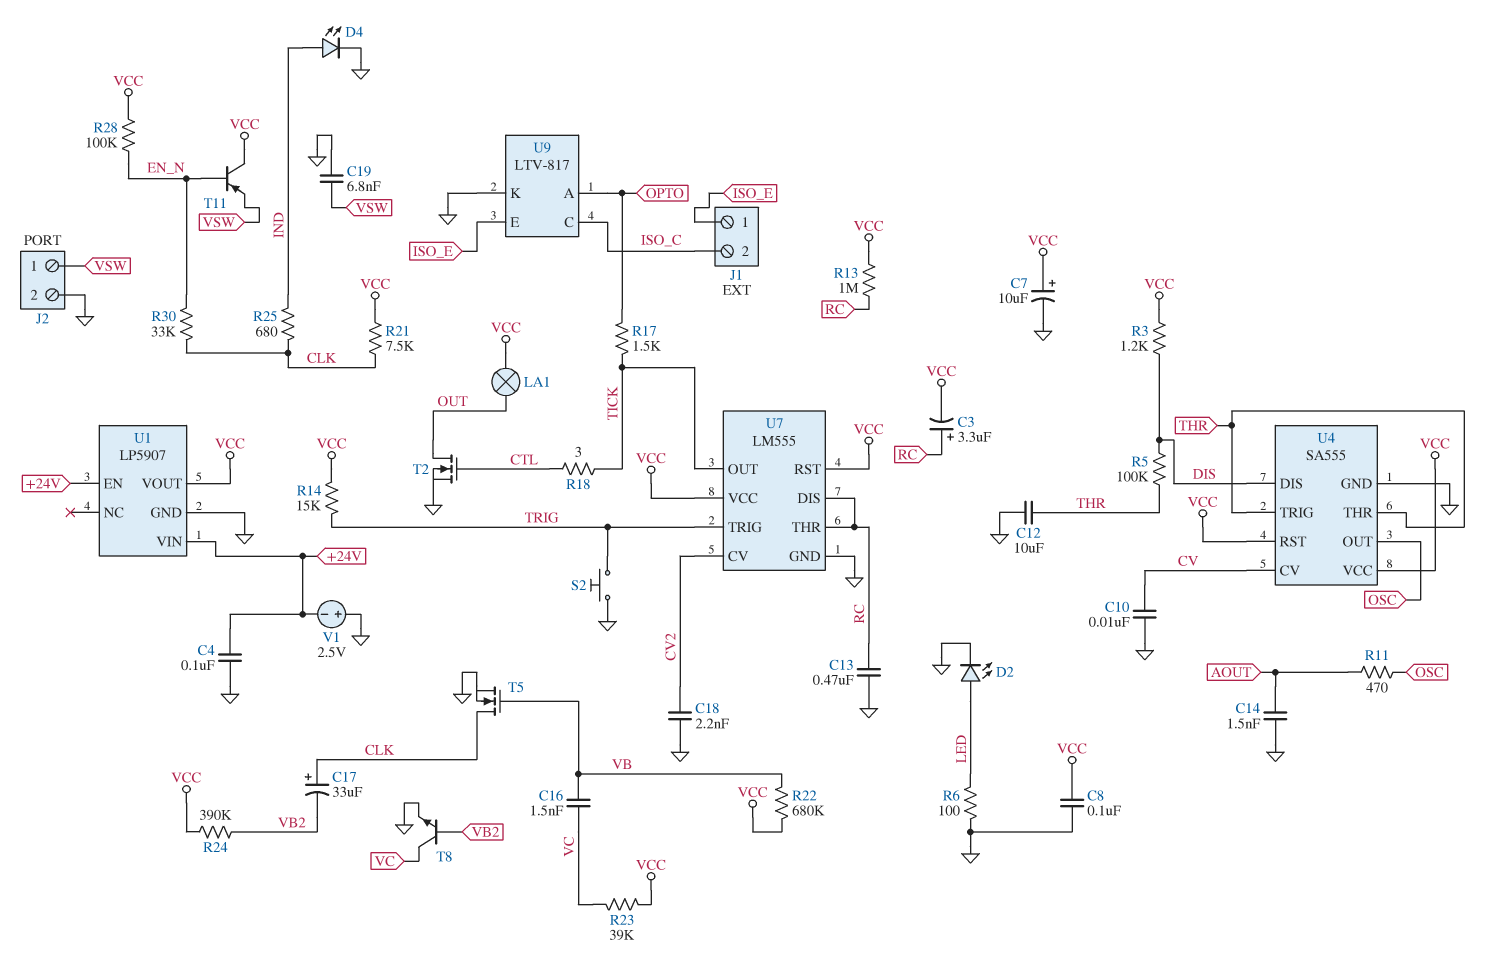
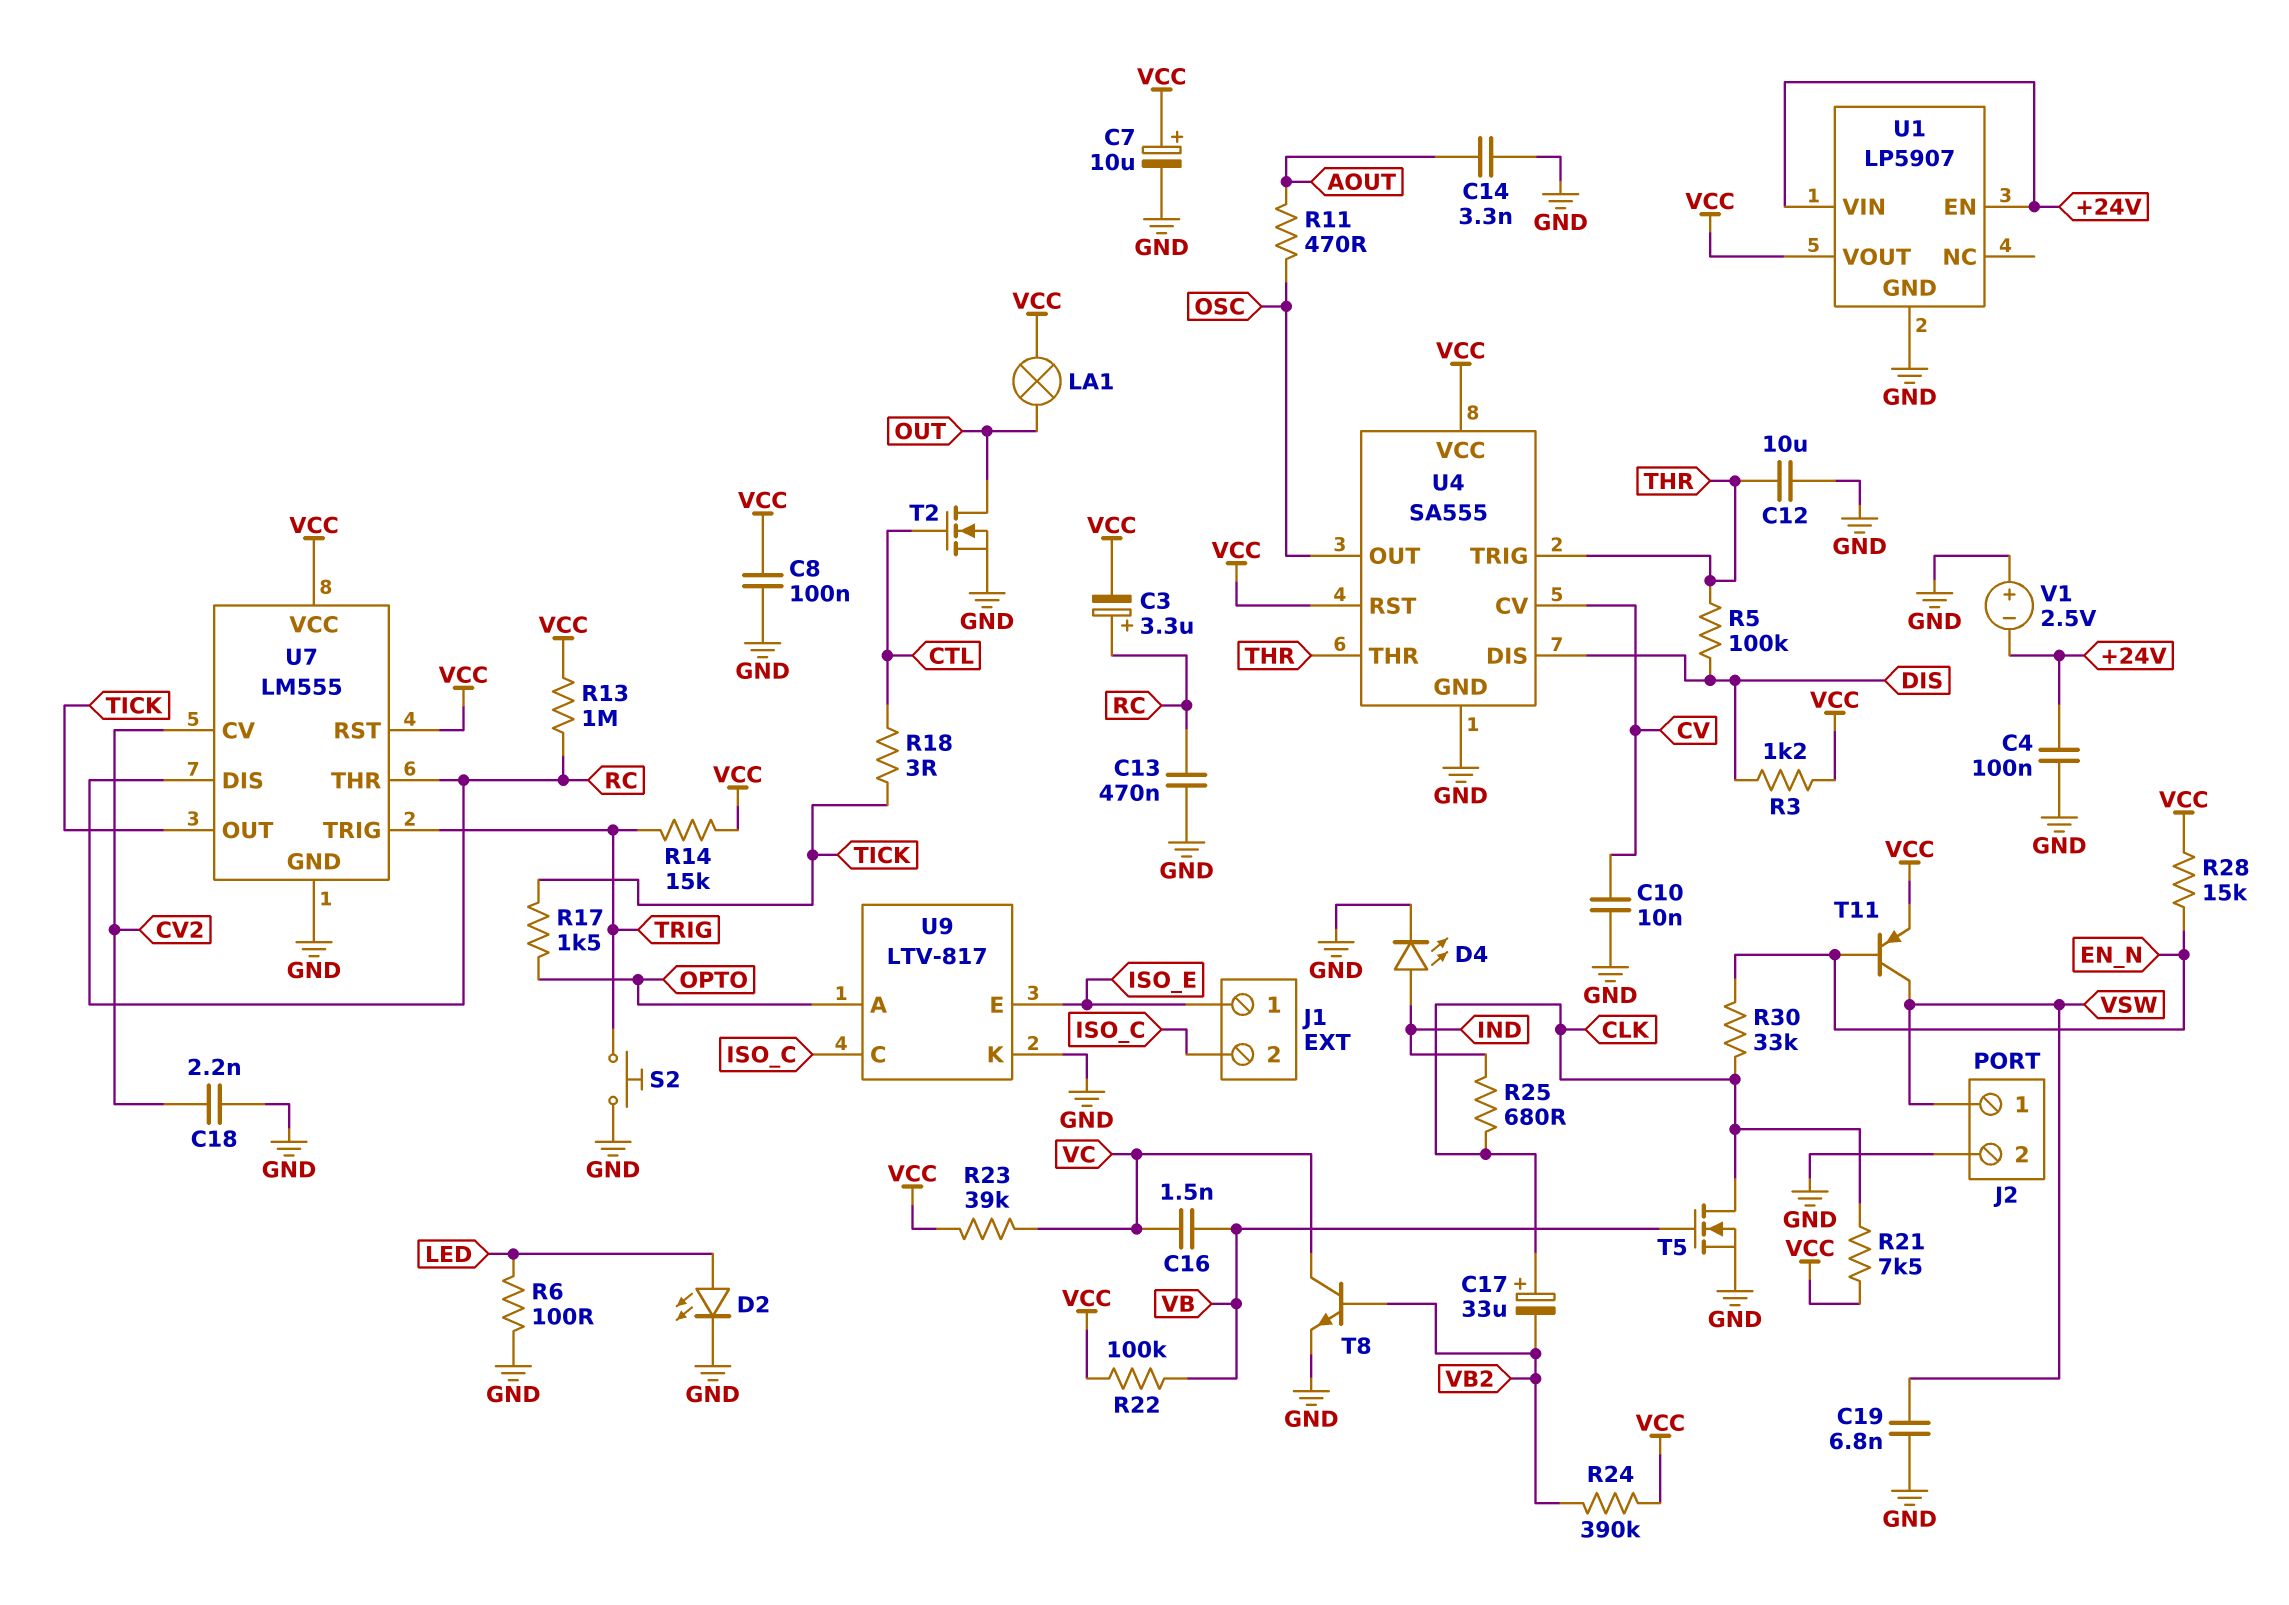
C14: 1.5nF (AOUT, GND) -> 3.3nF (AOUT, GND)
R22: 680k (VB, VCC) -> 100k (VB, VCC)
R28: 100k (EN_N, VCC) -> 15k (EN_N, VCC)
T11: PNP (B EN_N, C VCC, E VSW) -> PNP (B EN_N, C VSW, E VCC)

